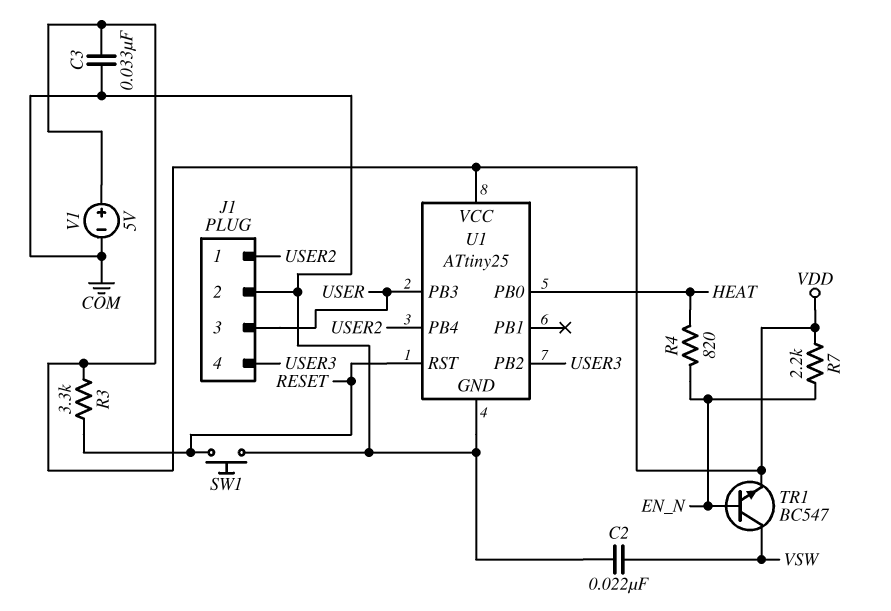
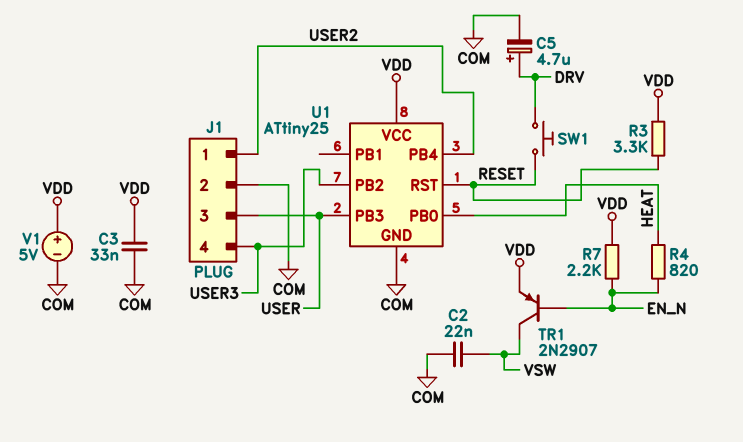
C5: none -> 4.7uF (plus DRV, minus COM)
SW1: button (COM, RESET) -> button (DRV, RESET)
TR1: NPN BC547 (B EN_N, C VSW, E VDD) -> PNP 2N2907 (B EN_N, C VSW, E VDD)

